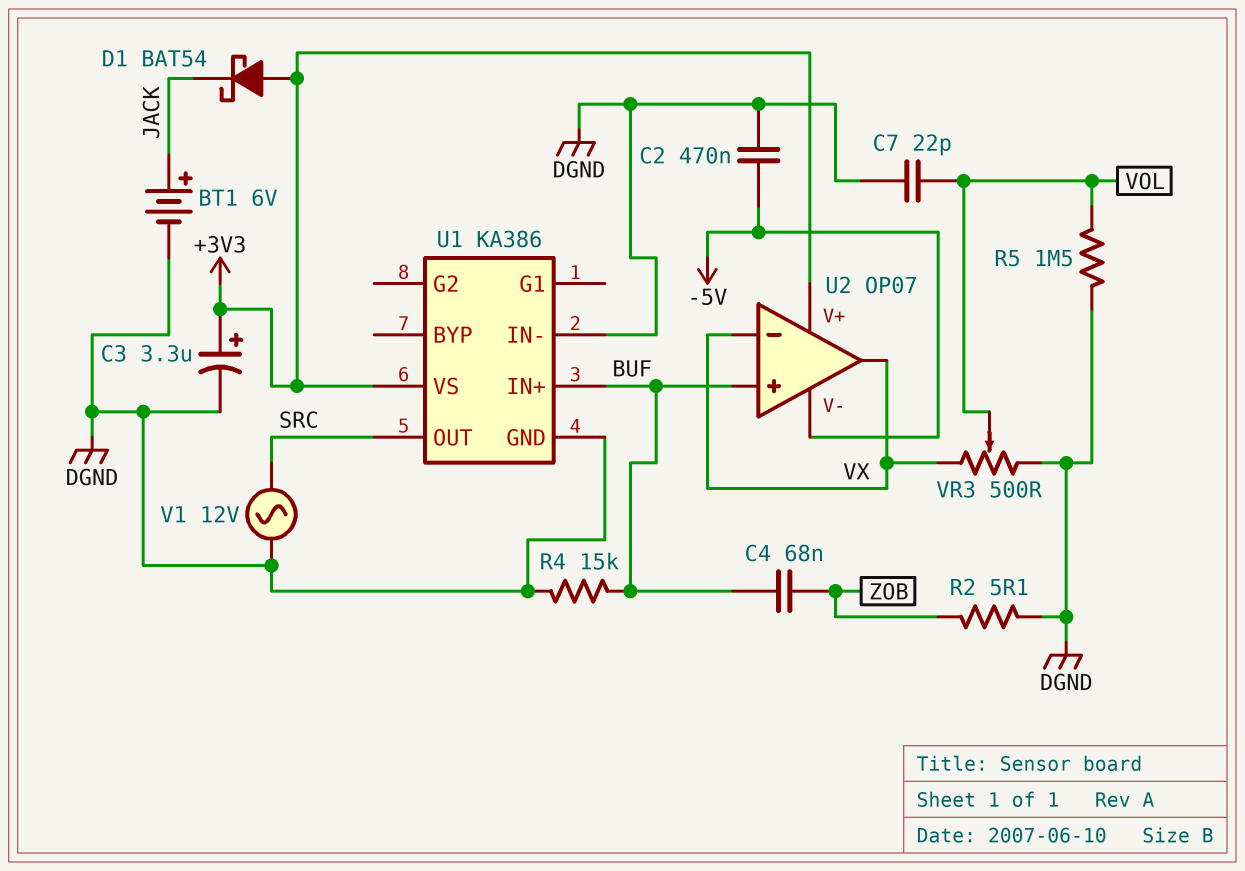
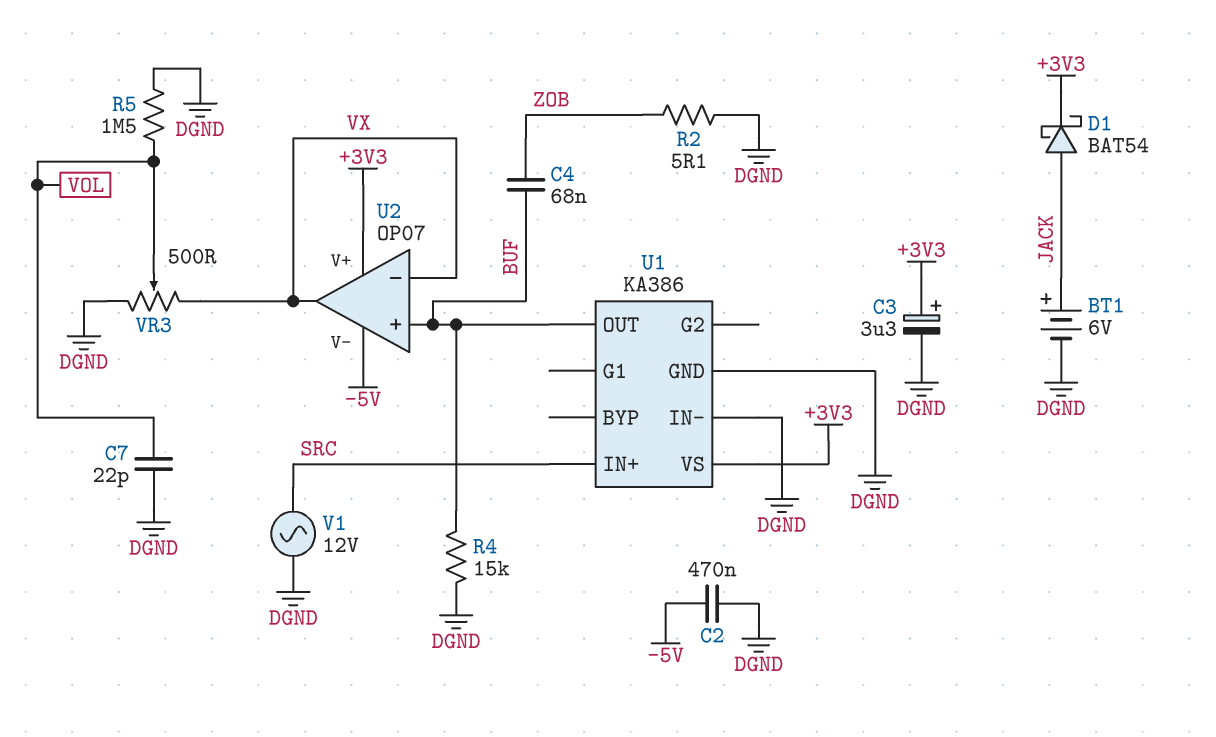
D1: schottky BAT54 (A +3V3, K JACK) -> schottky BAT54 (A JACK, K +3V3)
U1 pin IN+: BUF -> SRC
U1 pin OUT: SRC -> BUF

